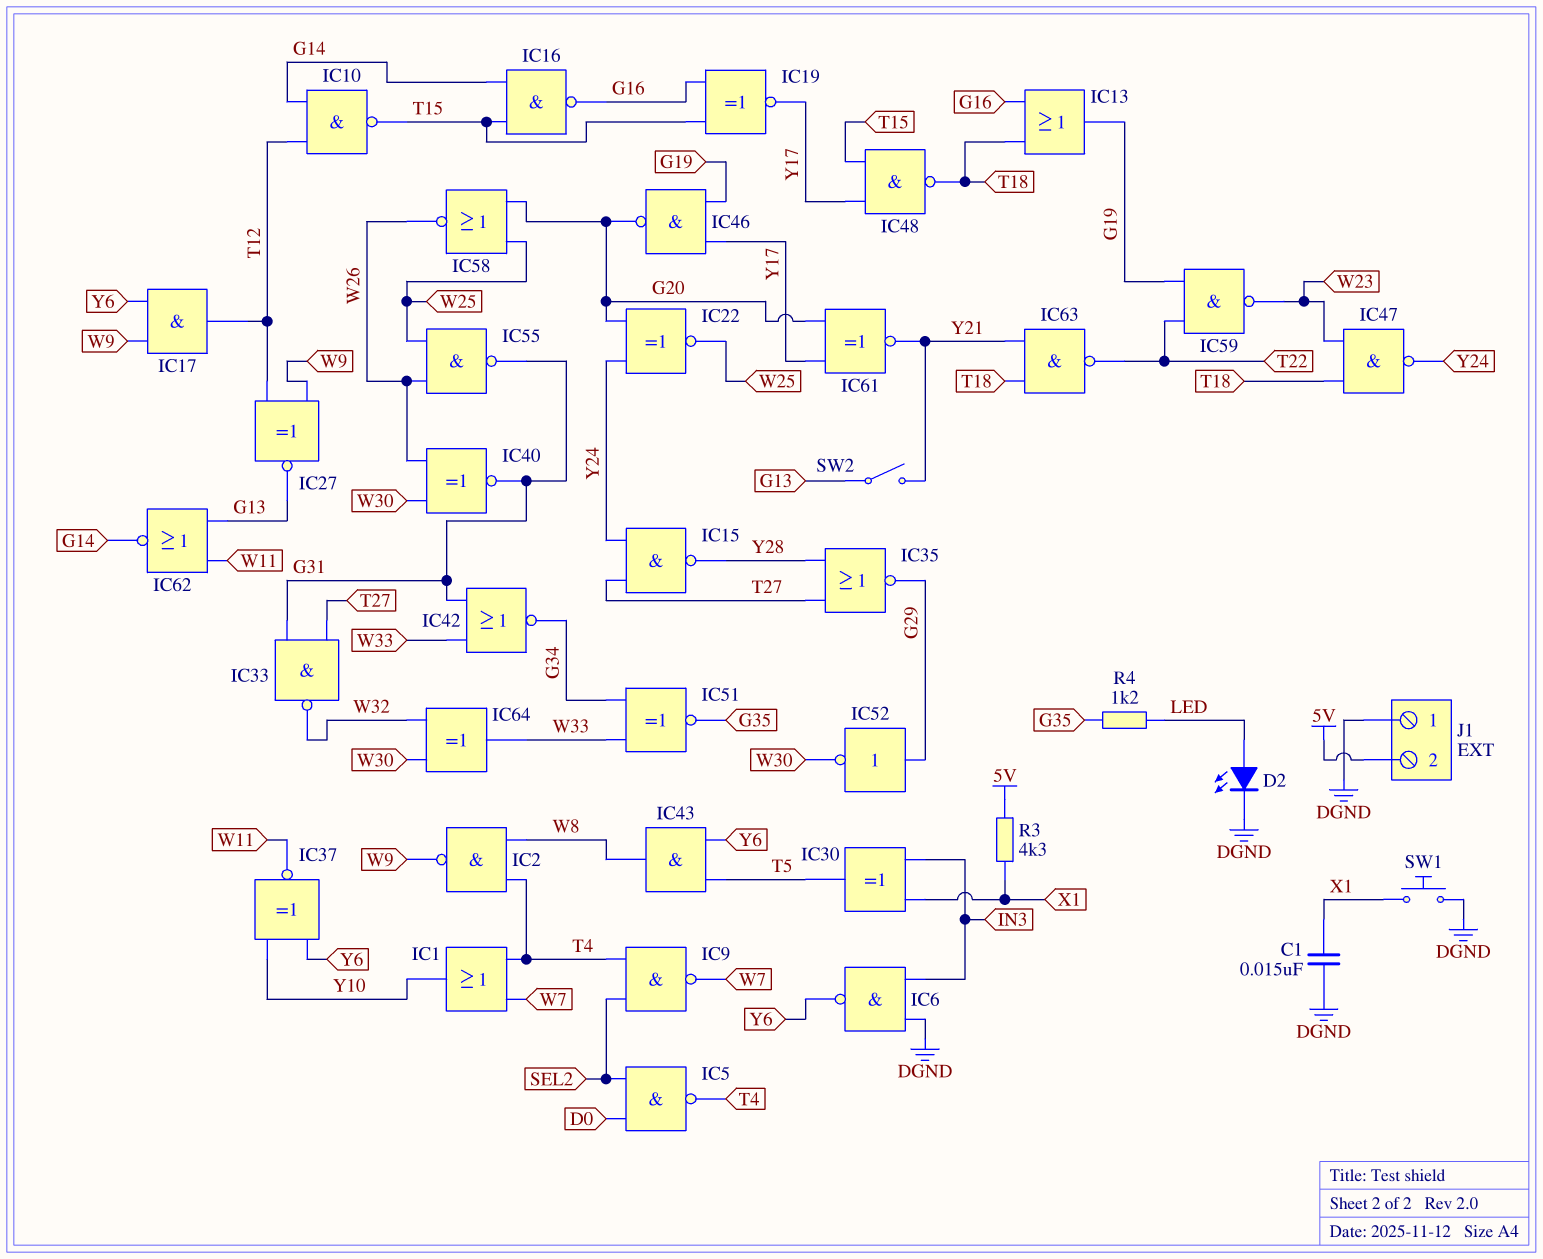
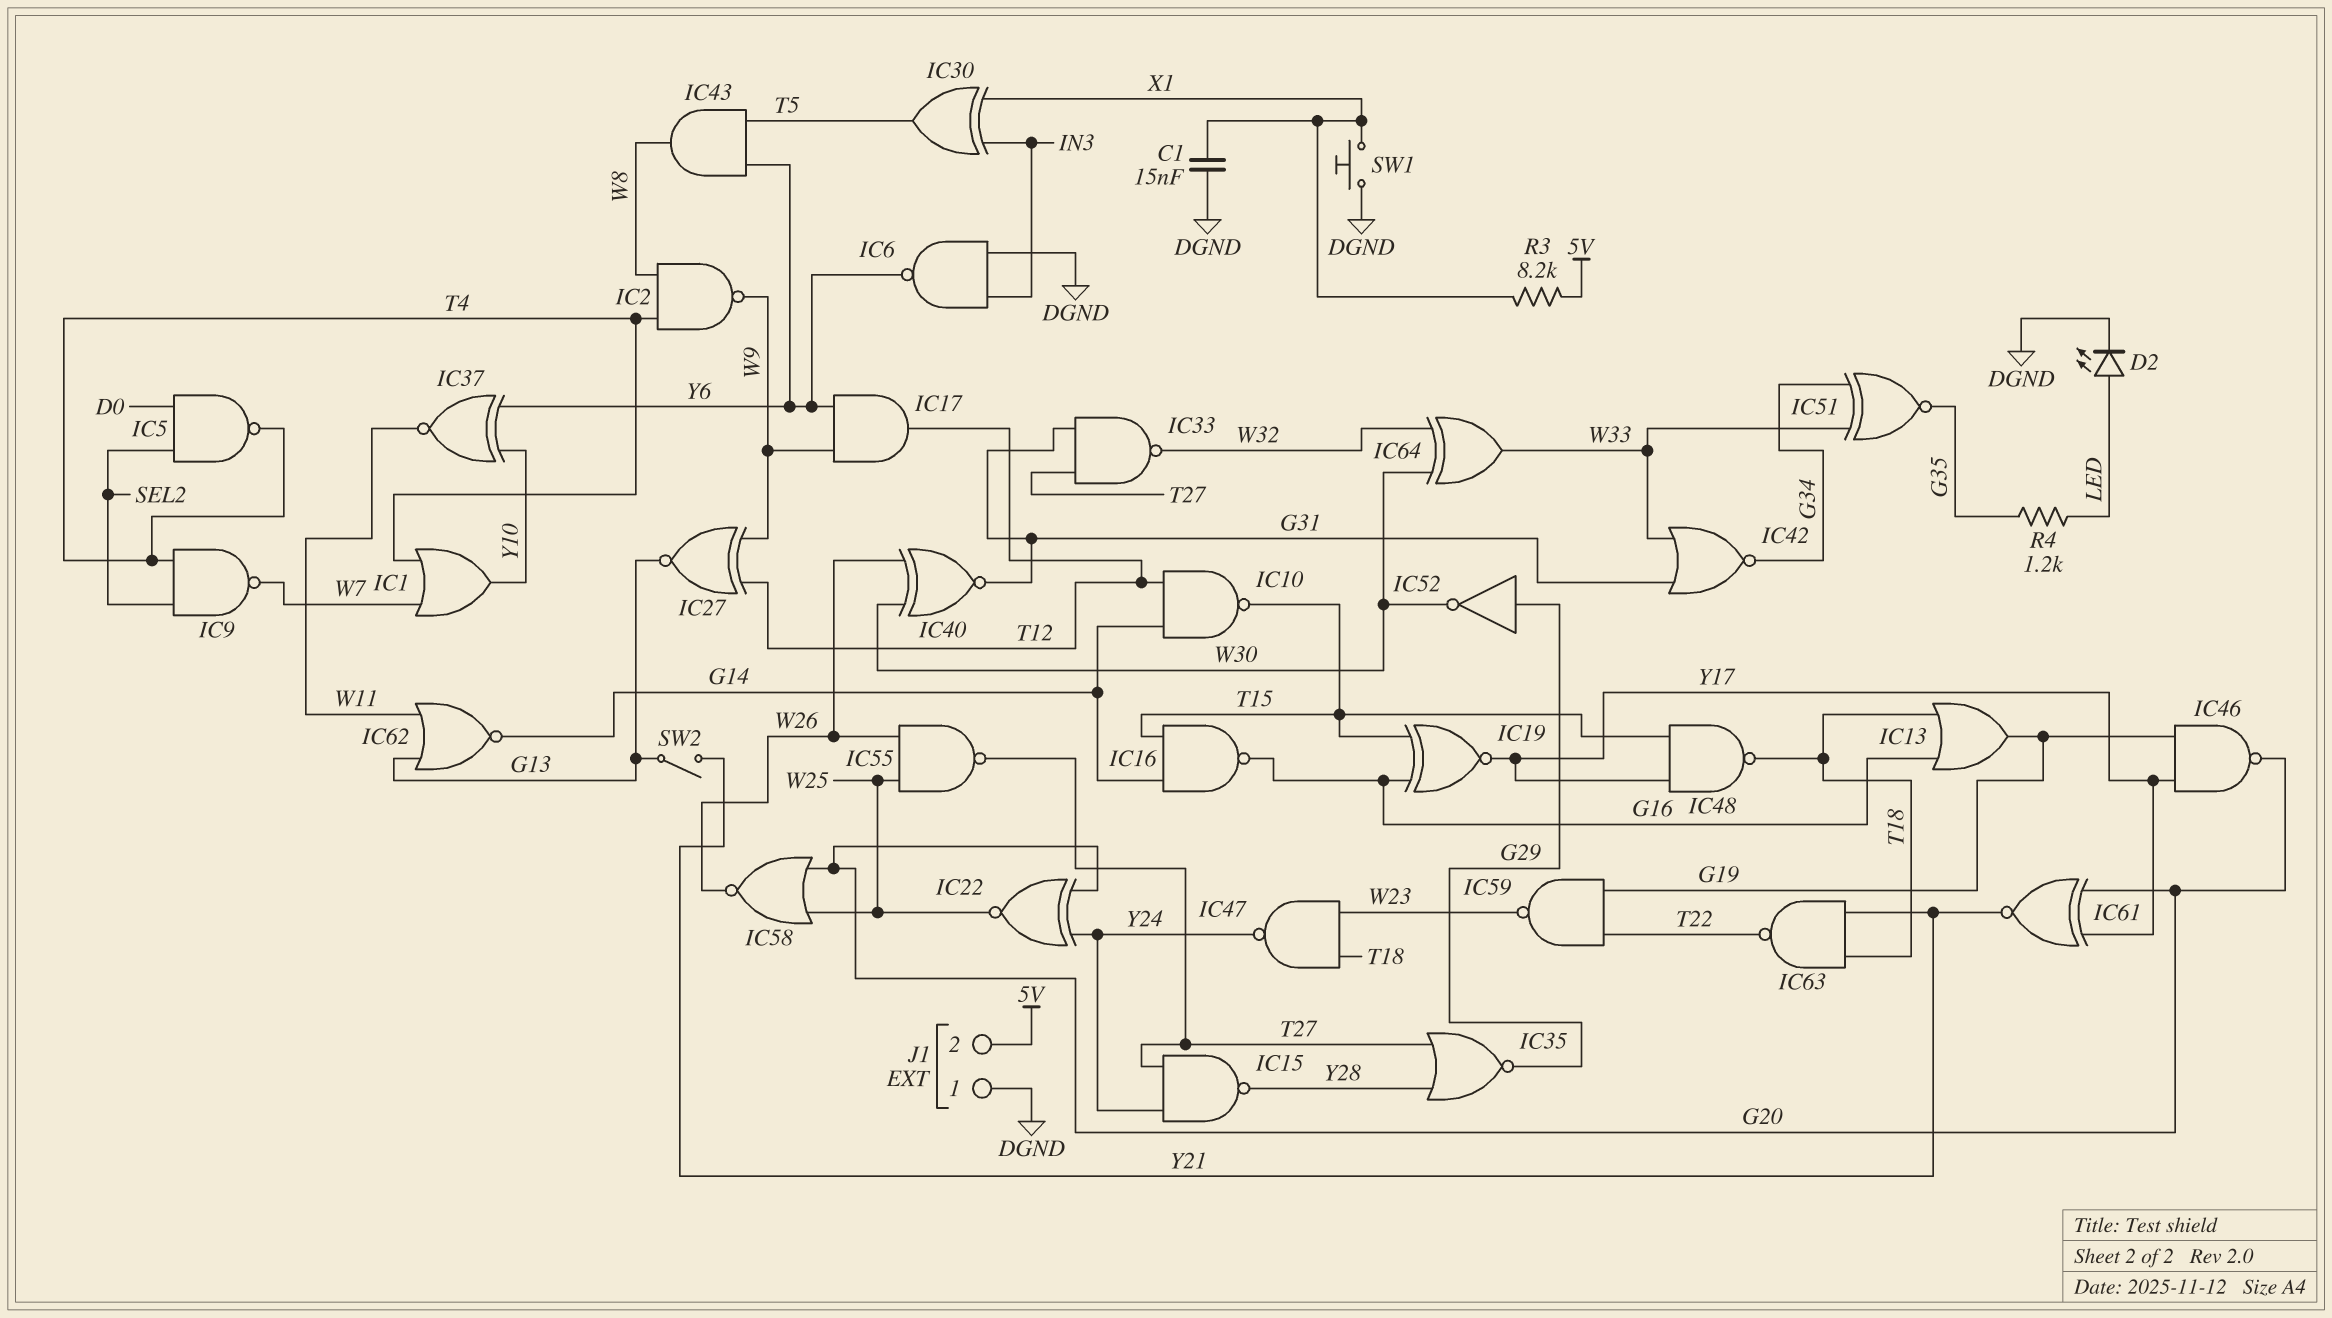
IC55: NAND (in W25, in W26, out G31) -> NAND (in W25, in W26, out T27)
R3: 4.3k (5V, X1) -> 8.2k (5V, X1)

